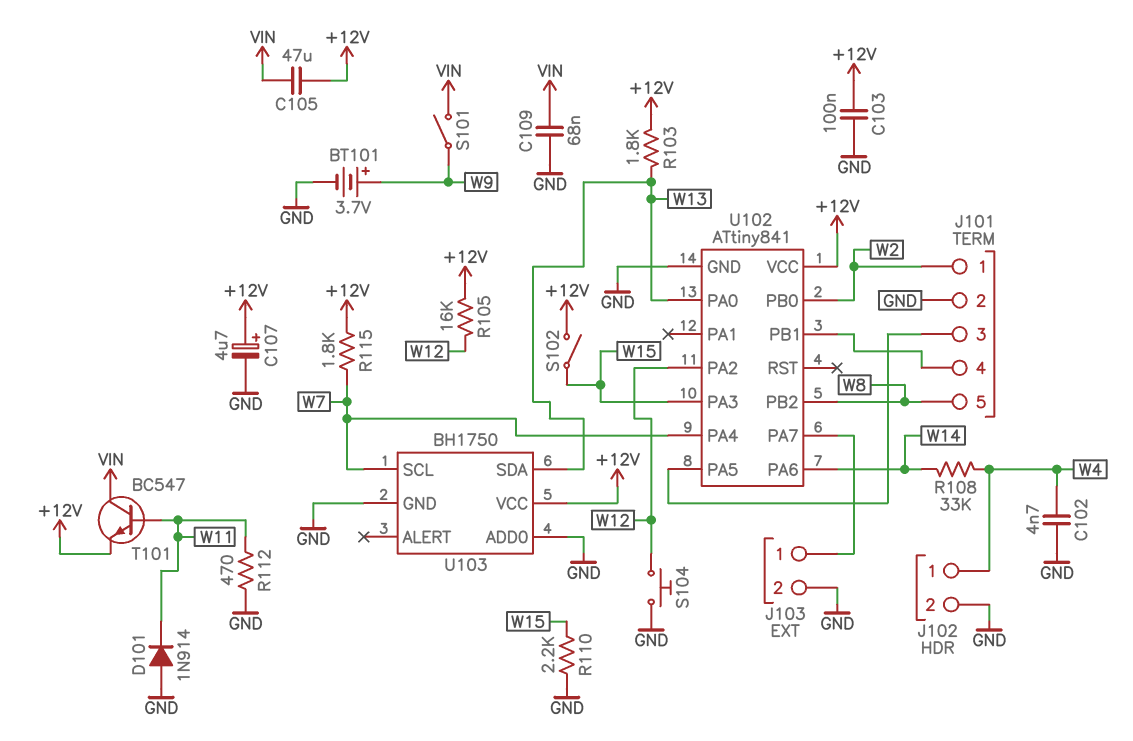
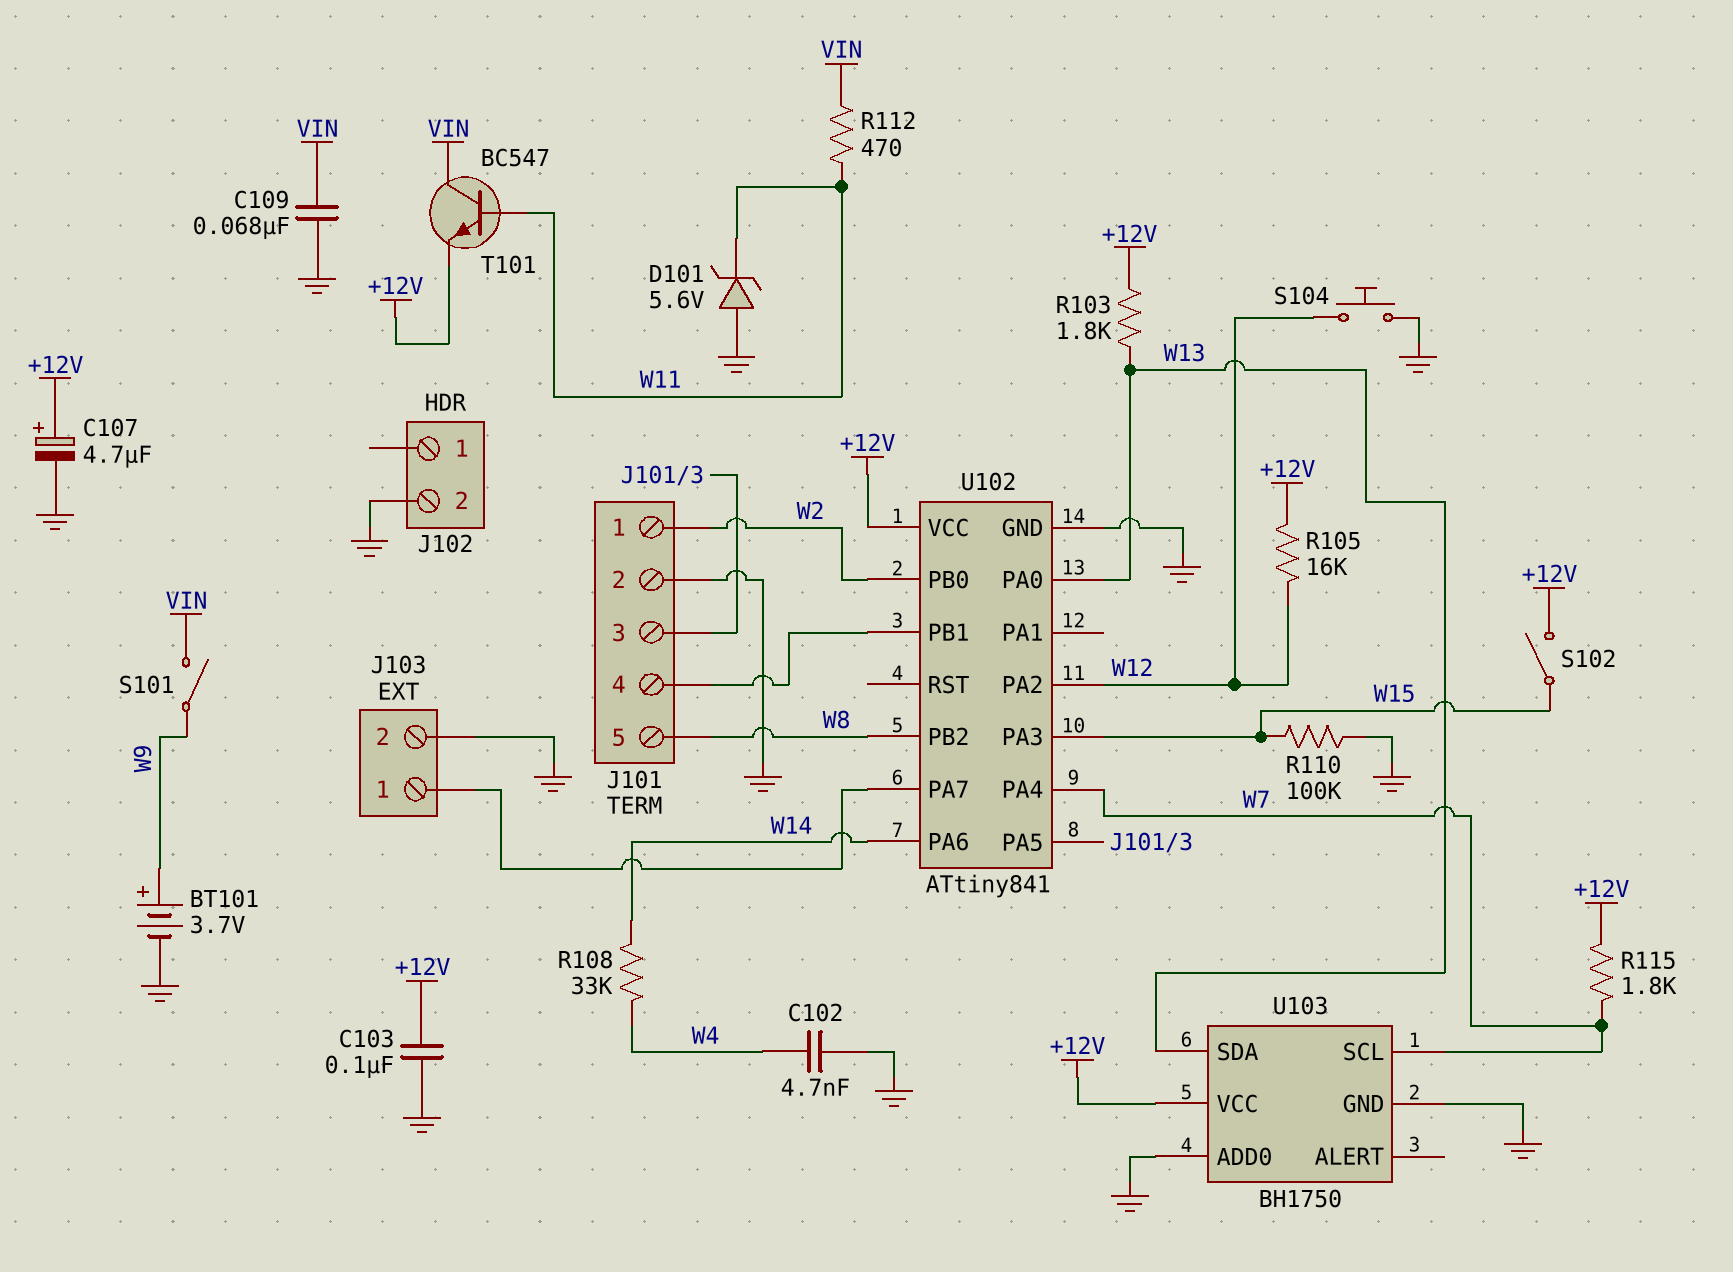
C105: 47uF (+12V, VIN) -> none
D101: diode 1N914 (A GND, K W11) -> zener 5.6V (A GND, K W11)
J102 pin 1: W4 -> none
R110: 2.2k (GND, W15) -> 100k (GND, W15)
R112: 470 (GND, W11) -> 470 (VIN, W11)

